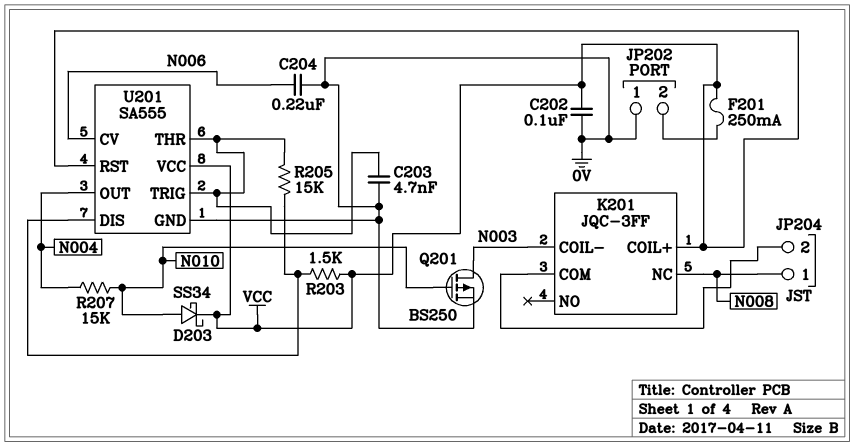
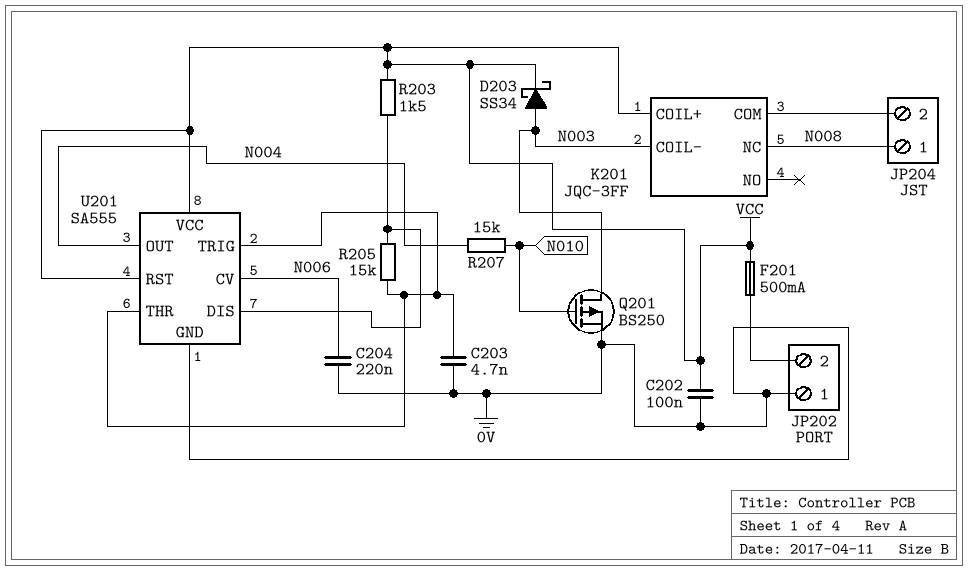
D203: schottky SS34 (A N010, K VCC) -> schottky SS34 (A N003, K VCC)
F201: 250mA (JP202/2, VCC) -> 500mA (JP202/2, VCC)

